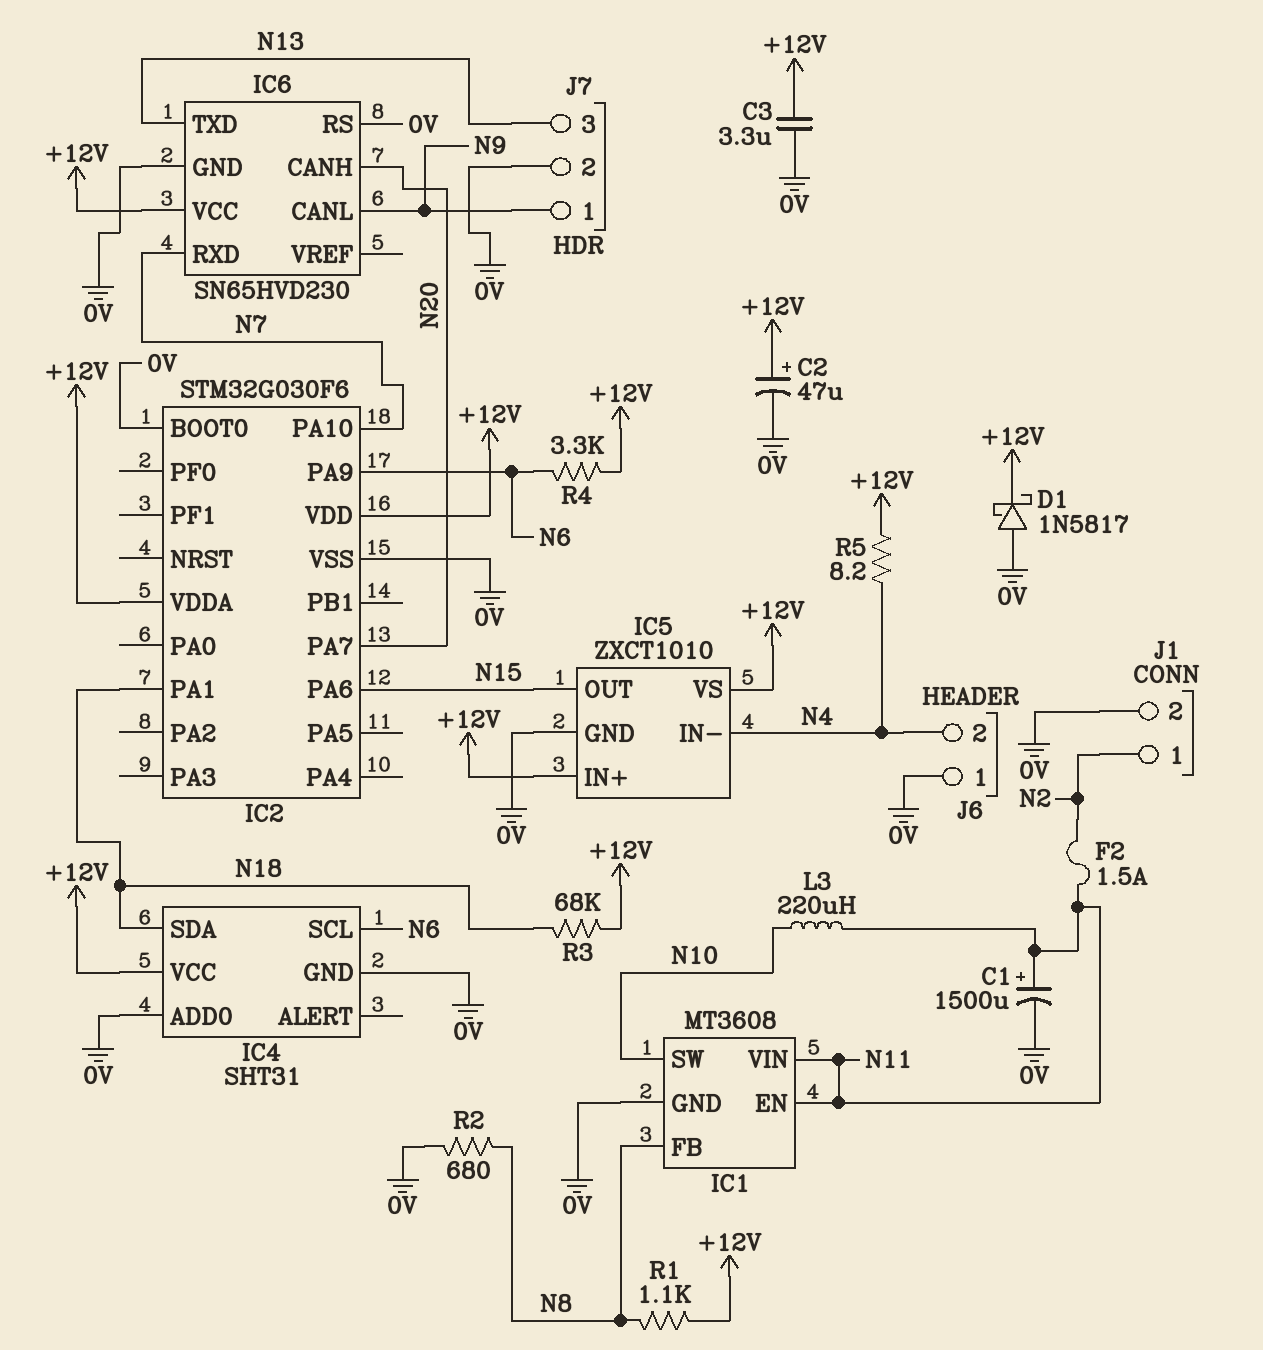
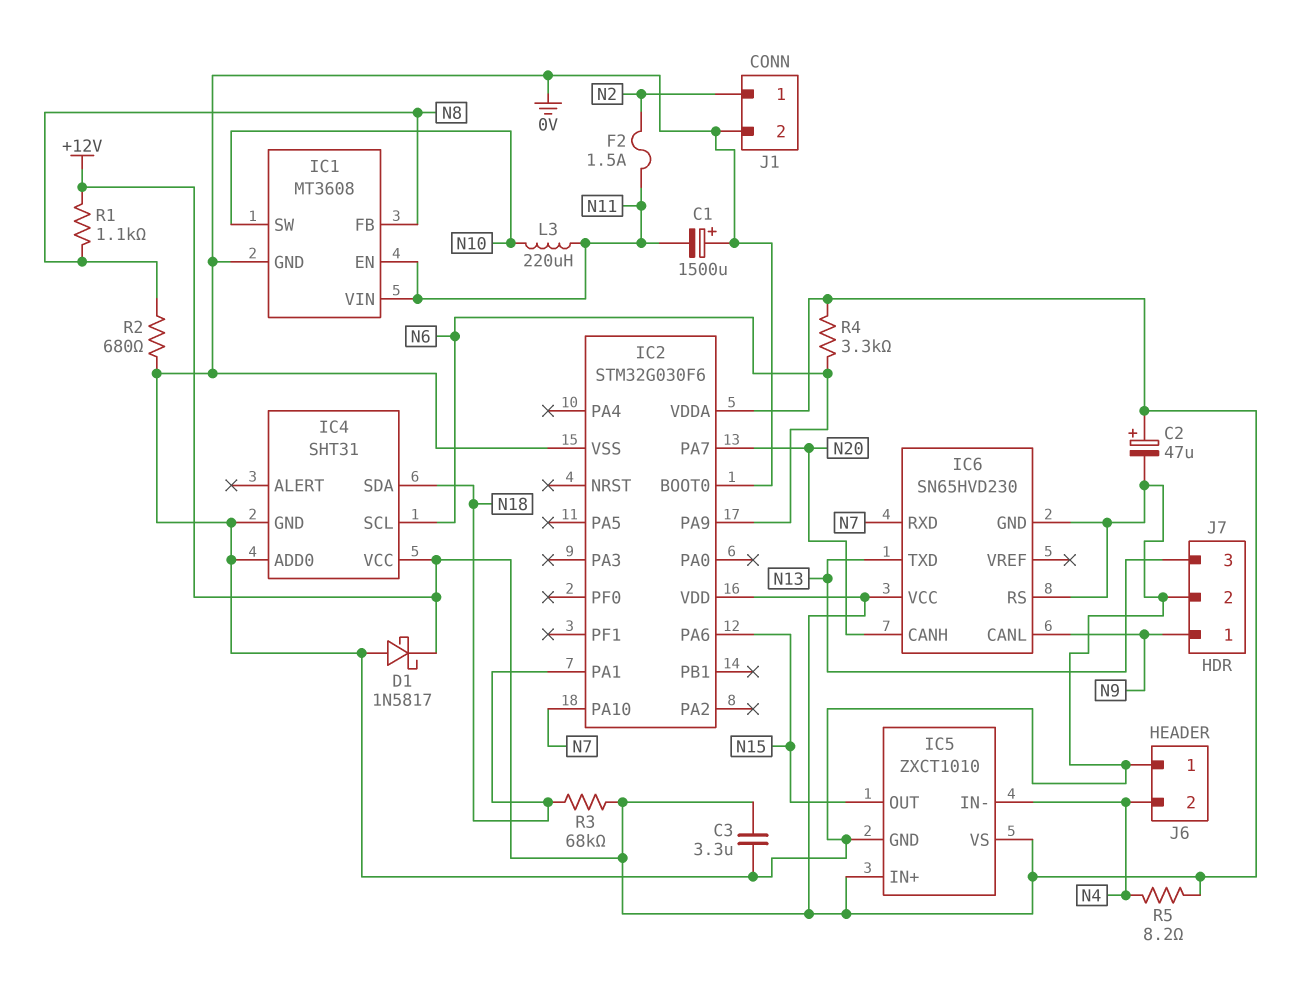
C1: 1500uF (plus N11, minus 0V) -> 1500uF (plus 0V, minus N11)

